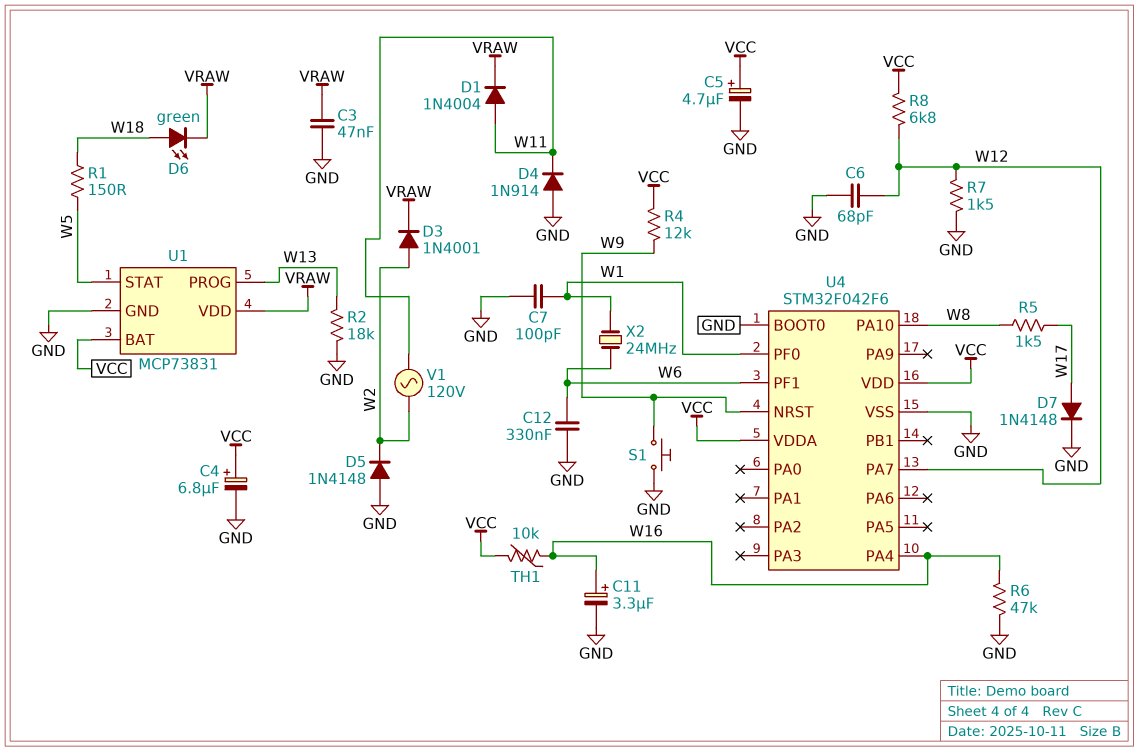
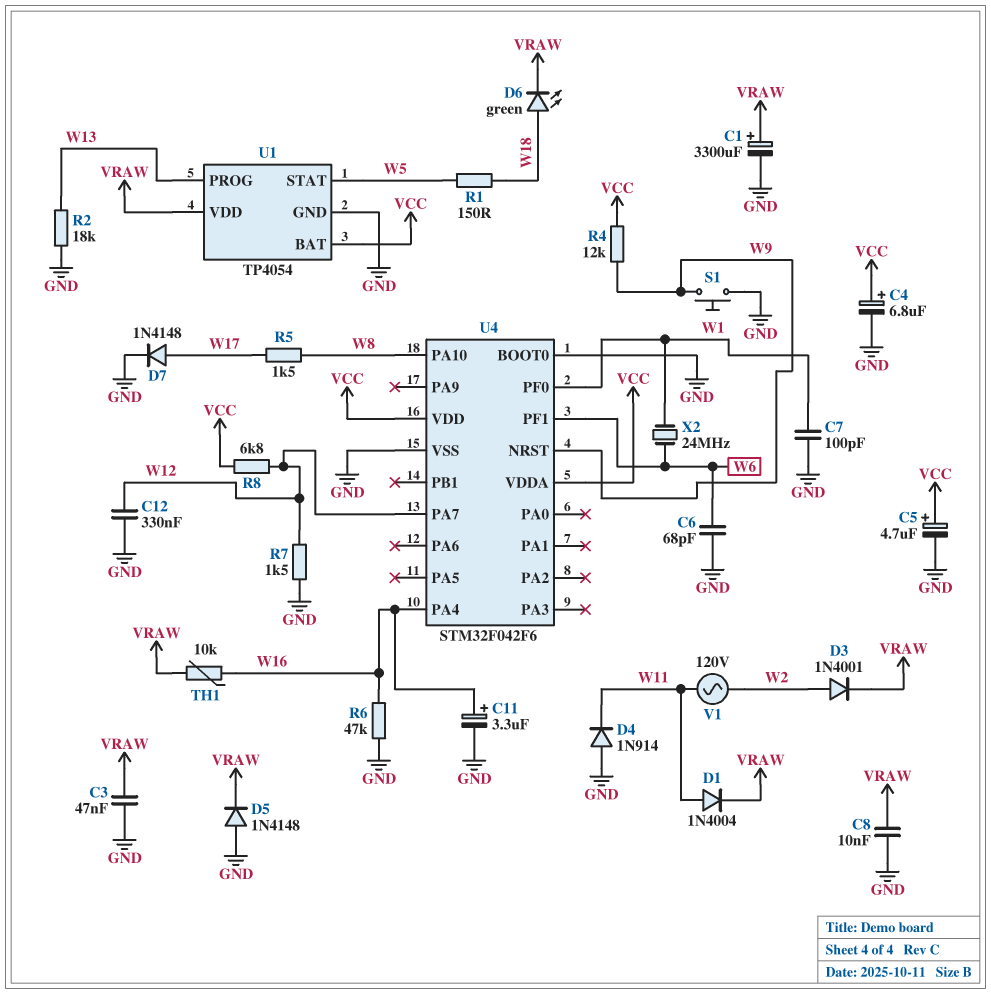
C1: none -> 3300uF (plus VRAW, minus GND)
C6: 68pF (GND, W12) -> 68pF (GND, W6)
C8: none -> 10nF (GND, VRAW)
C12: 330nF (GND, W6) -> 330nF (GND, W12)
D5: diode 1N4148 (A GND, K W2) -> diode 1N4148 (A GND, K VRAW)
TH1: 10k (VCC, W16) -> 10k (VRAW, W16)
U1: MCP73831 -> TP4054

